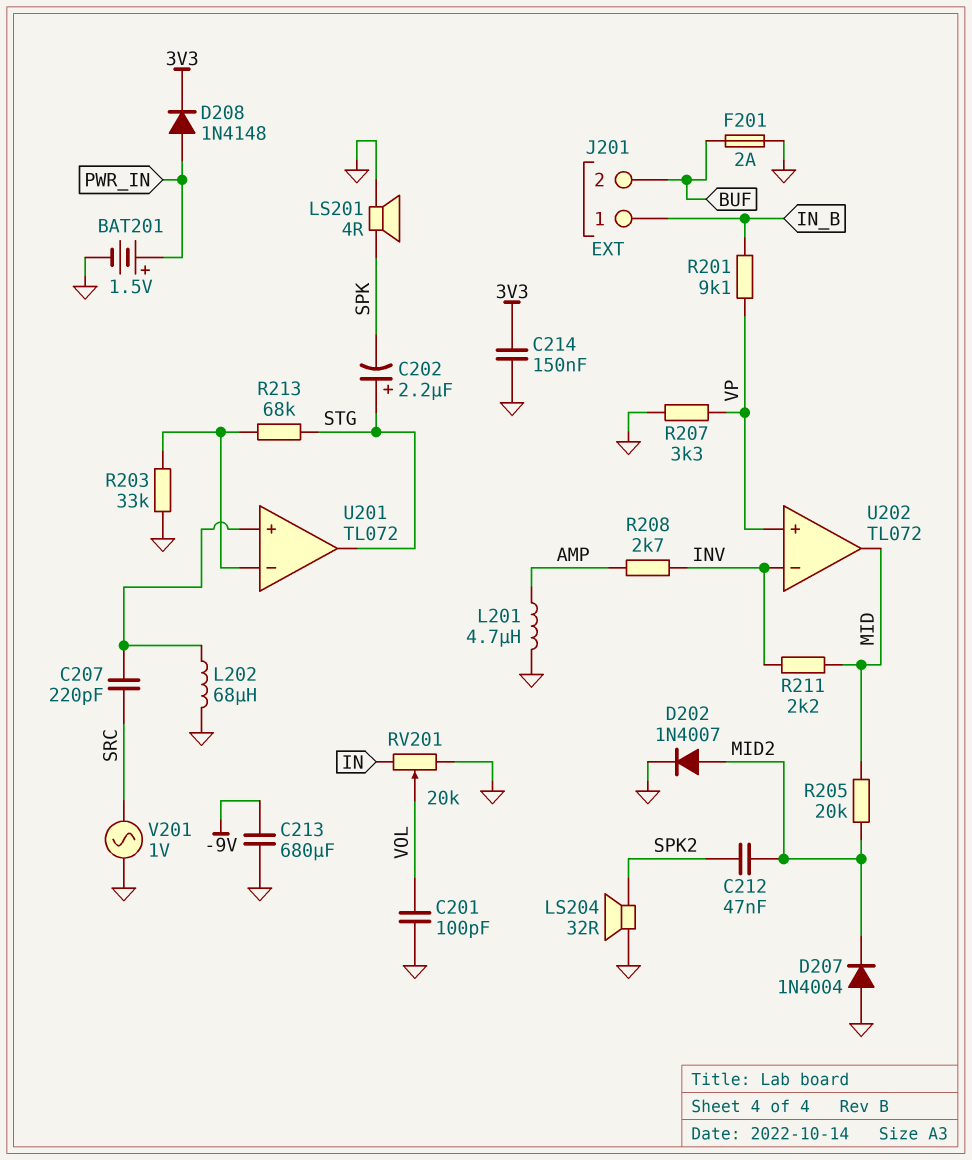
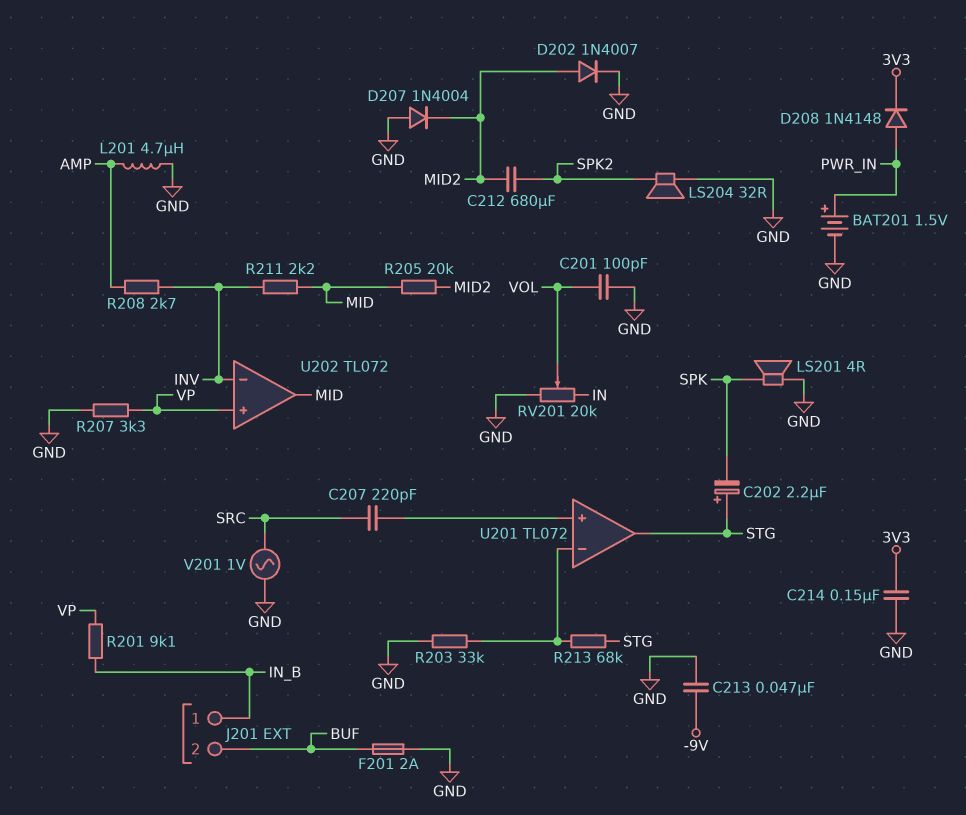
C212: 47nF (MID2, SPK2) -> 680uF (MID2, SPK2)
C213: 680uF (-9V, GND) -> 47nF (-9V, GND)
L202: 68uH (GND, U201/in+) -> none

